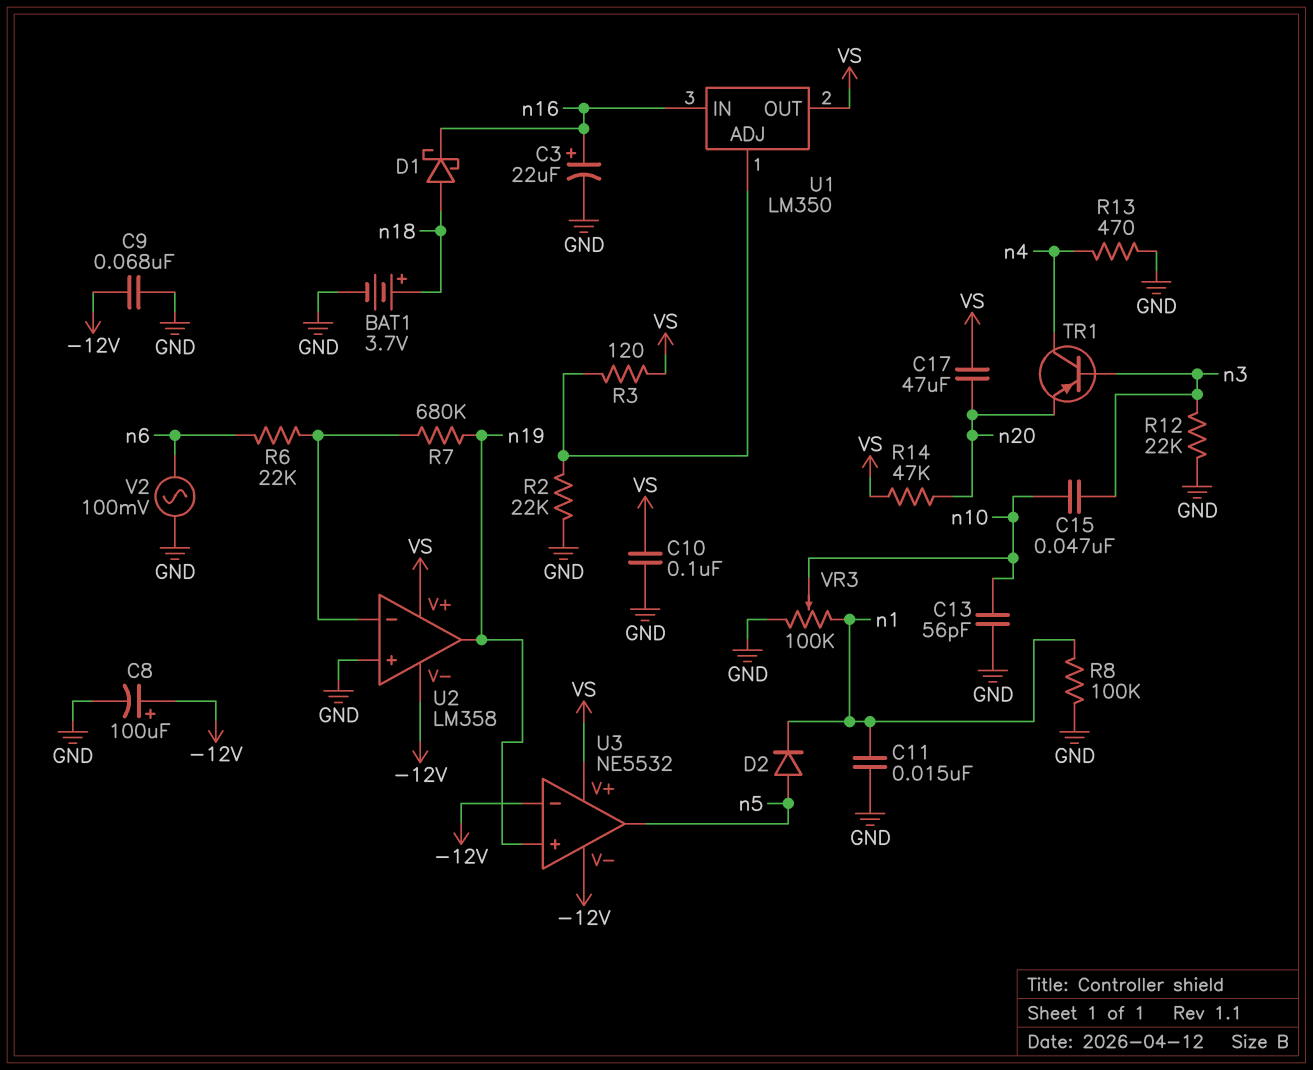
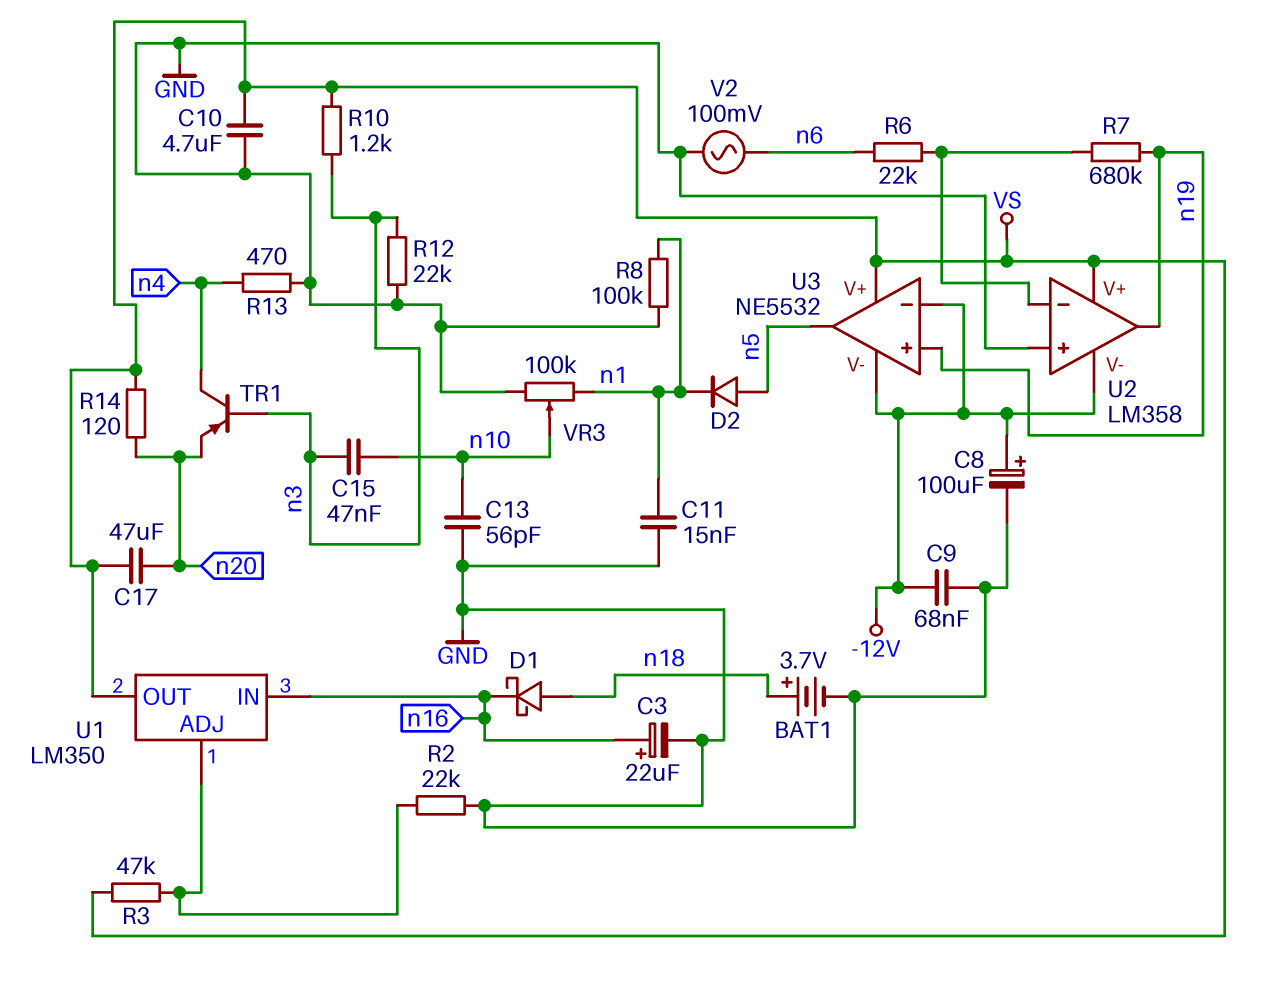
C10: 100nF (GND, VS) -> 4.7uF (GND, VS)
R3: 120 (U1/ADJ, VS) -> 47k (U1/ADJ, VS)
R10: none -> 1.2k (VS, n3)
R14: 47k (VS, n20) -> 120 (VS, n20)

